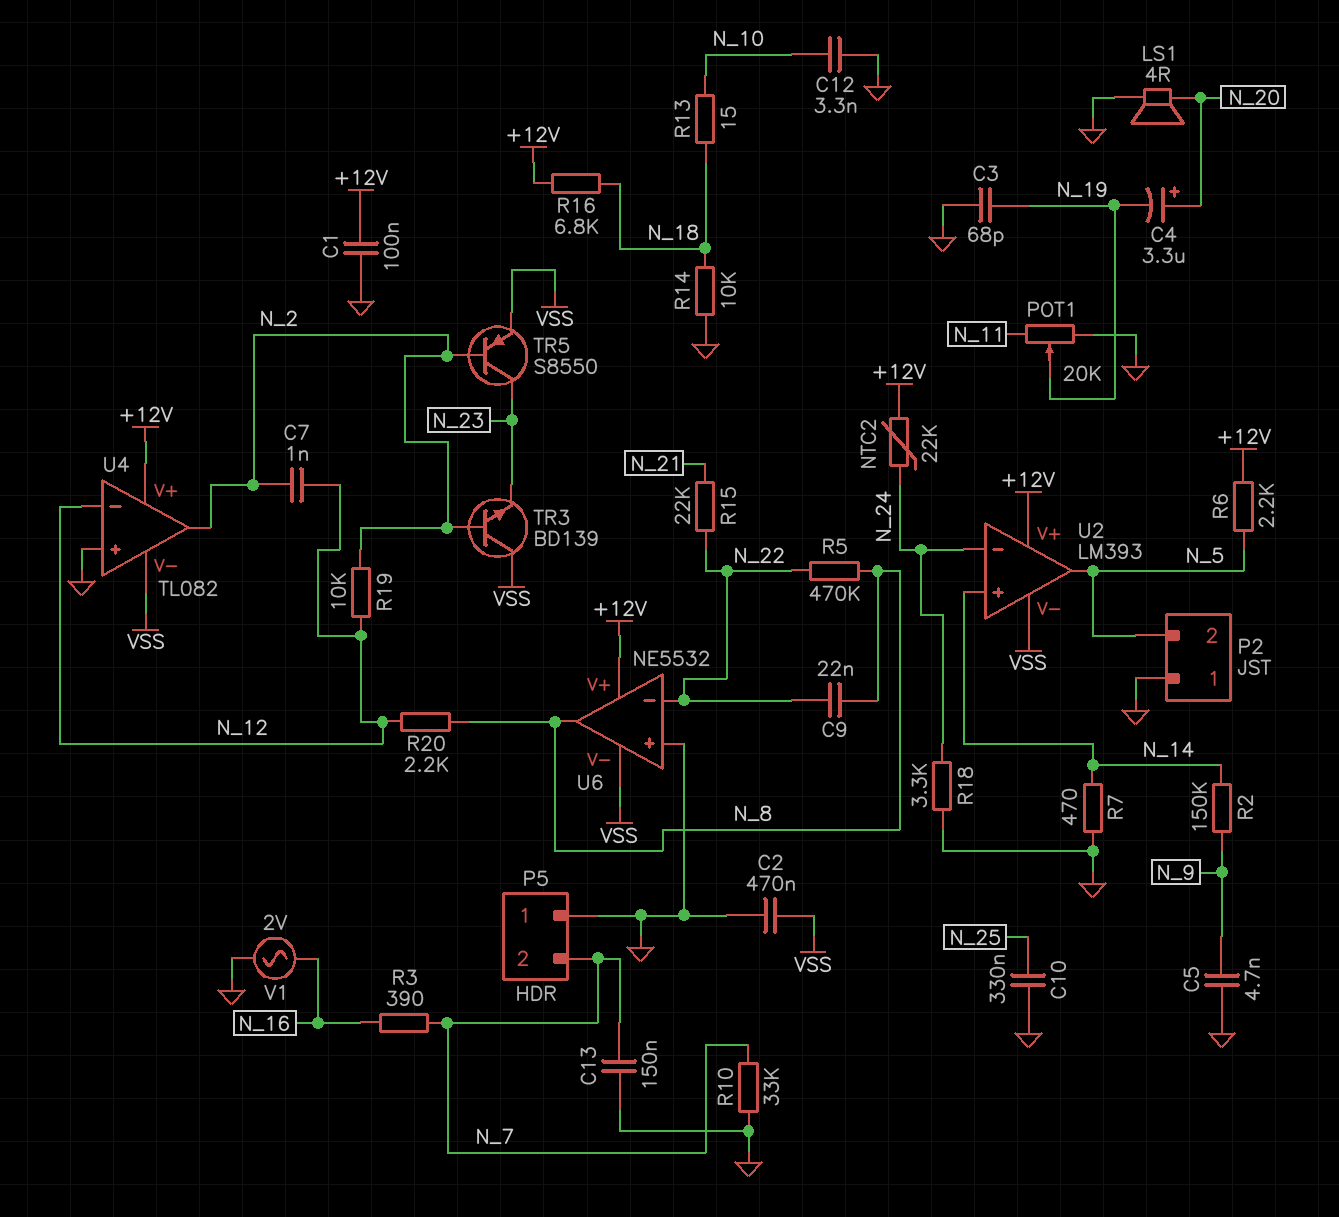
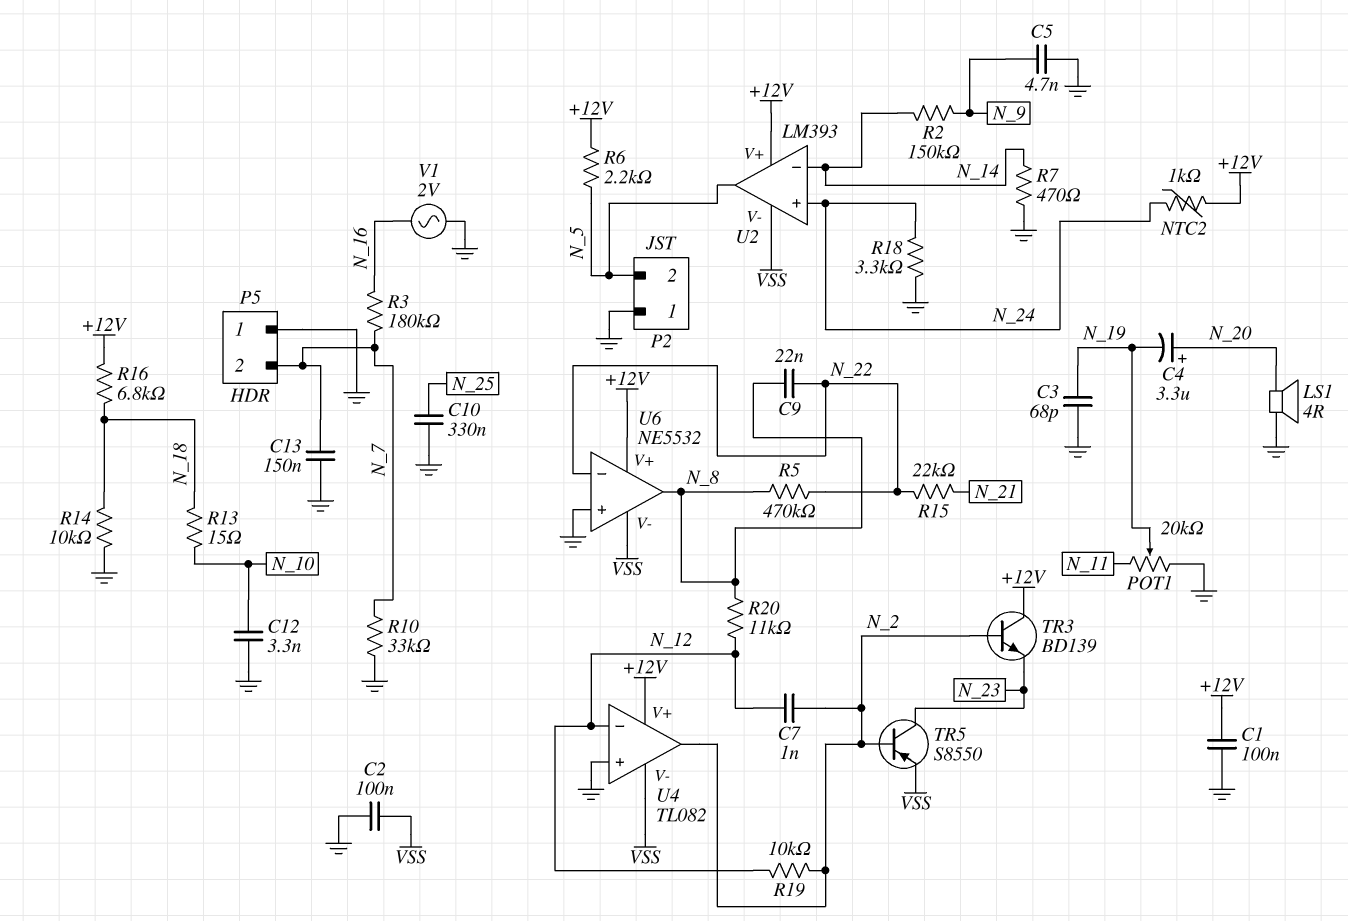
C2: 470nF (GND, VSS) -> 100nF (GND, VSS)
NTC2: 22k (+12V, N_24) -> 1k (+12V, N_24)
R3: 390 (N_7, N_16) -> 180k (N_7, N_16)
R20: 2.2k (N_8, N_12) -> 11k (N_8, N_12)
TR3: NPN BD139 (B N_2, C VSS, E N_23) -> NPN BD139 (B N_2, C +12V, E N_23)
U2 pin in+: N_14 -> N_24
U2 pin in-: N_24 -> N_14

